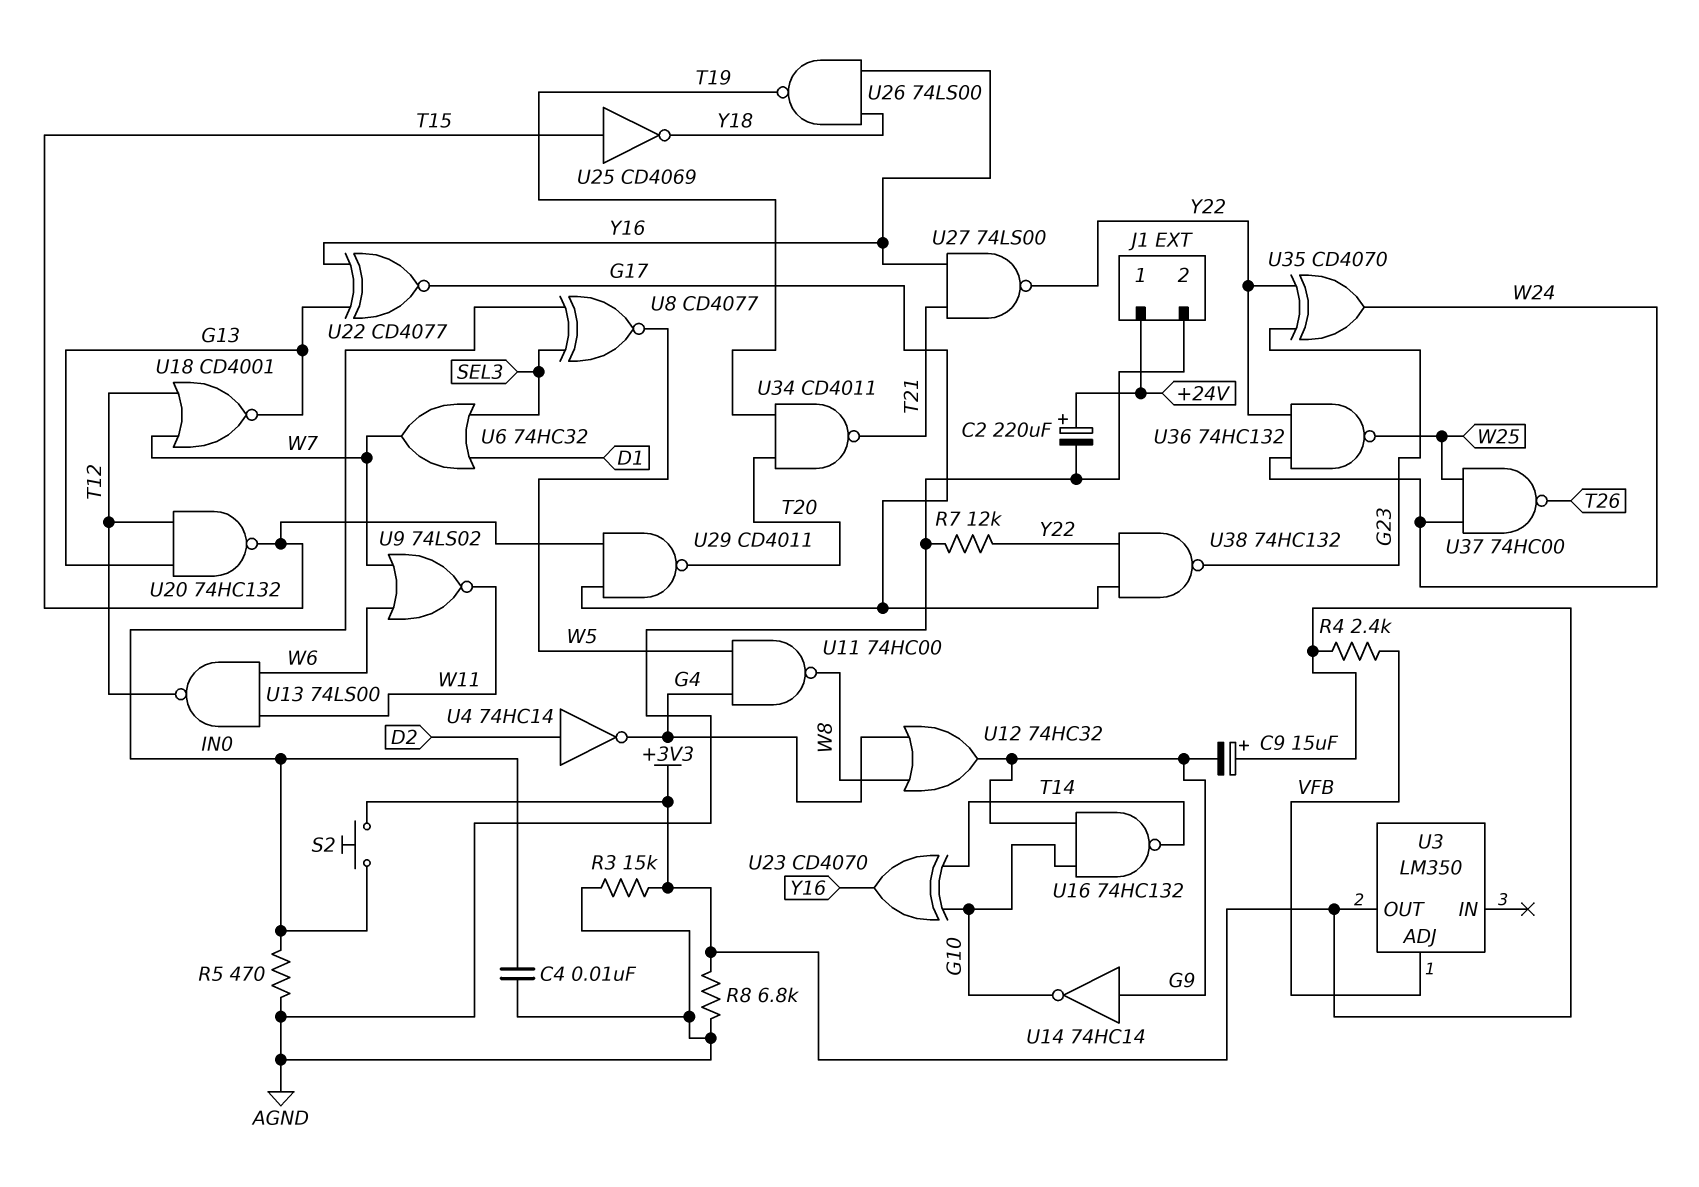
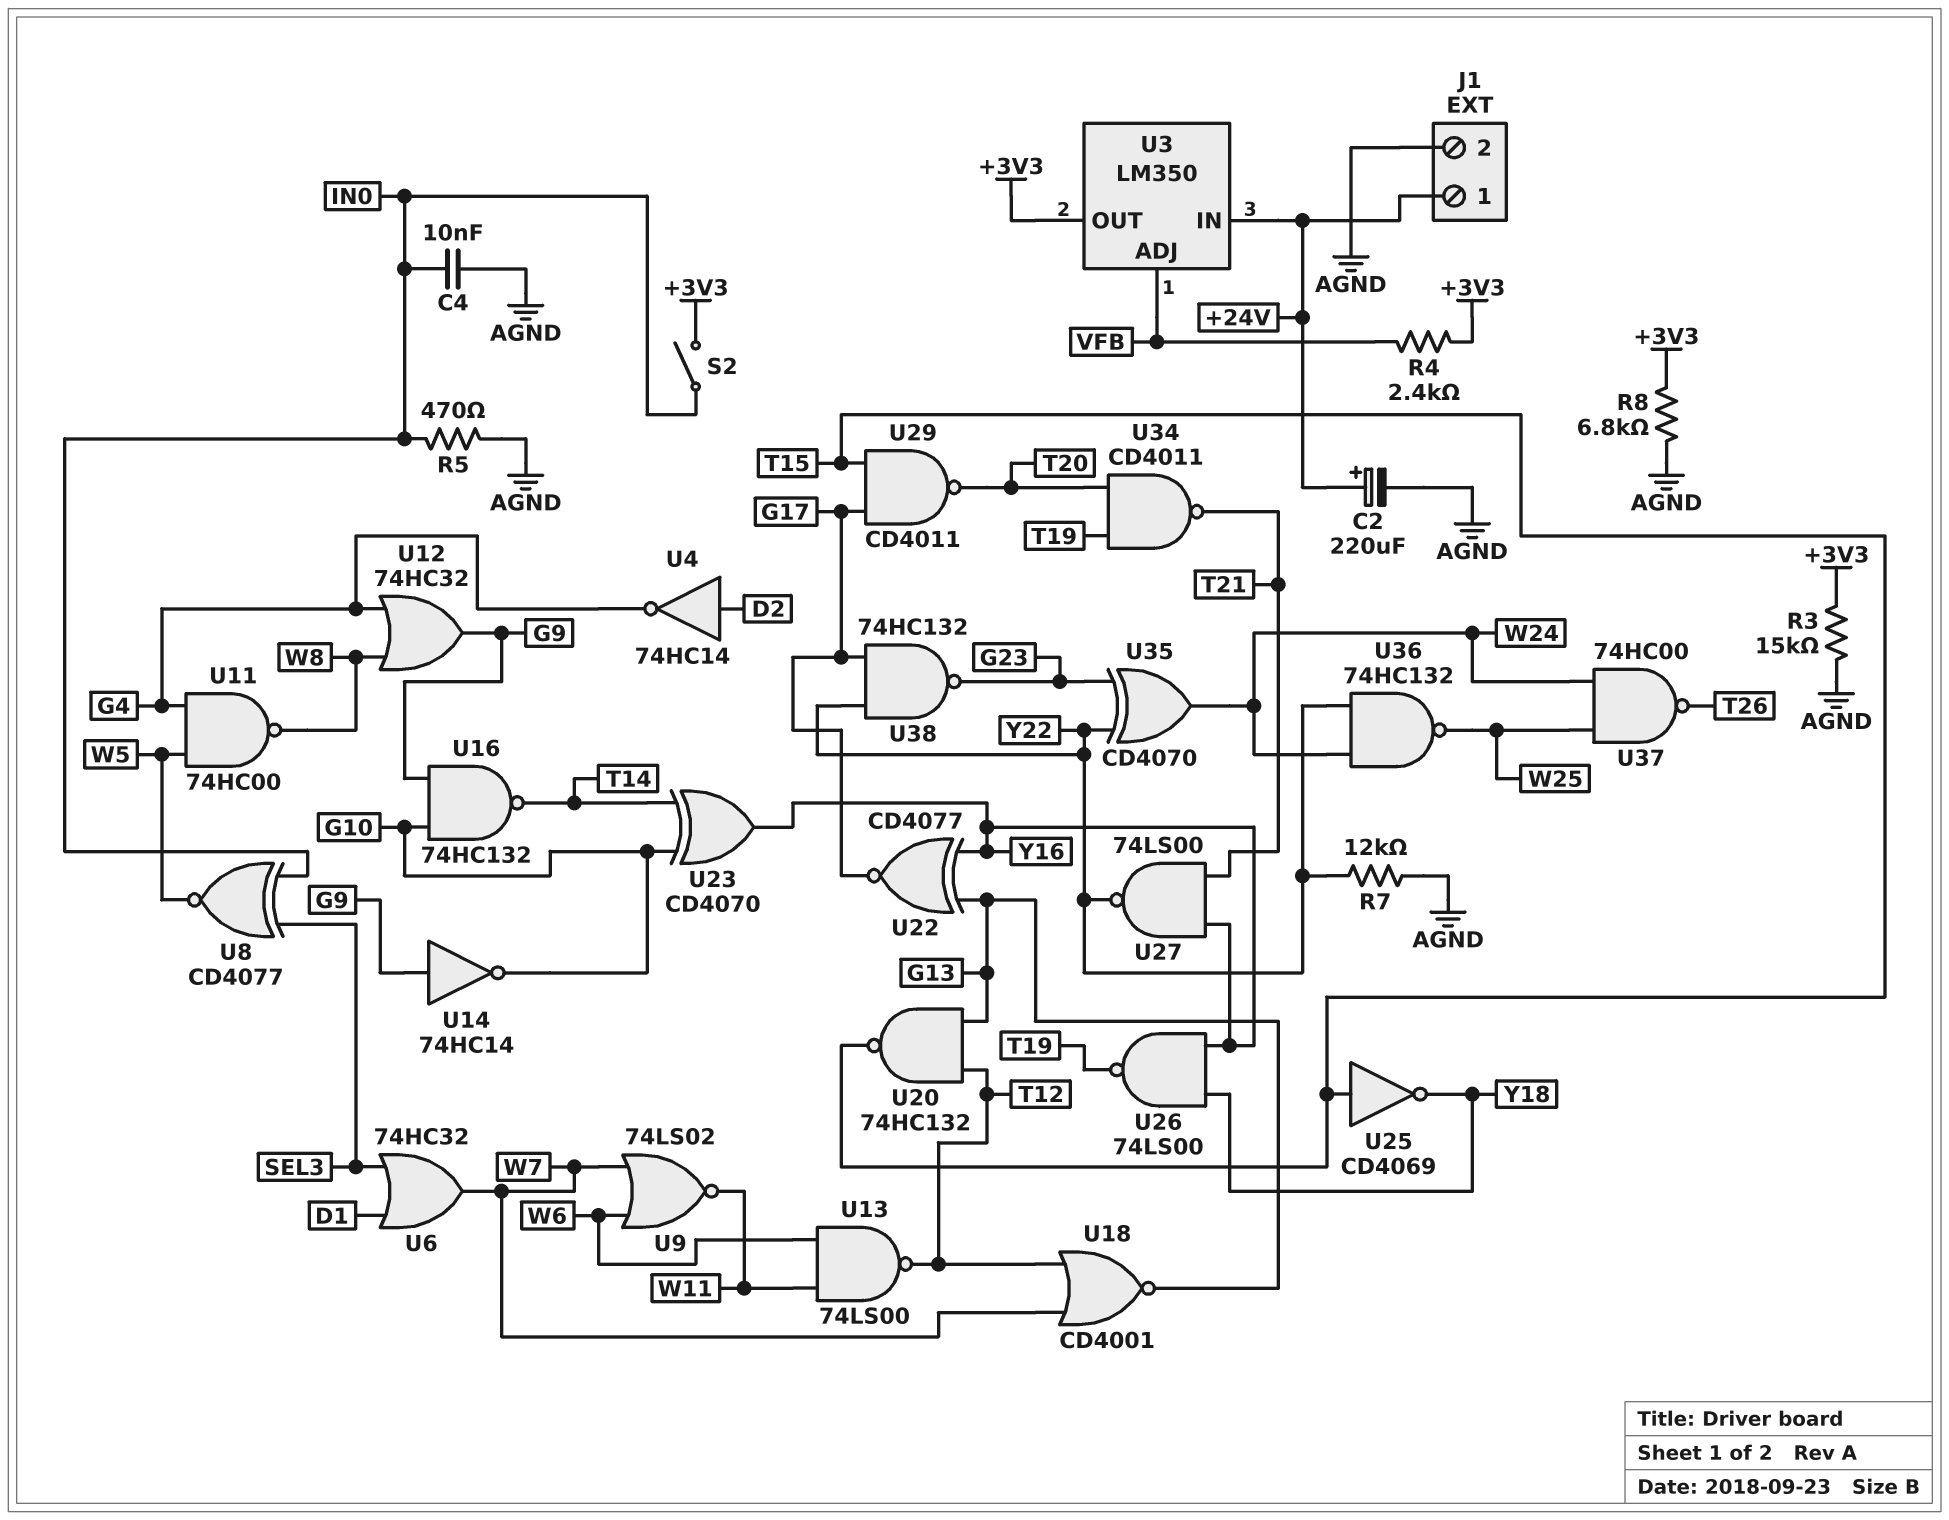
C9: 15uF (plus +3V3, minus G9) -> none
S2: button (+3V3, IN0) -> switch (+3V3, IN0)
U3 pin IN: none -> +24V

